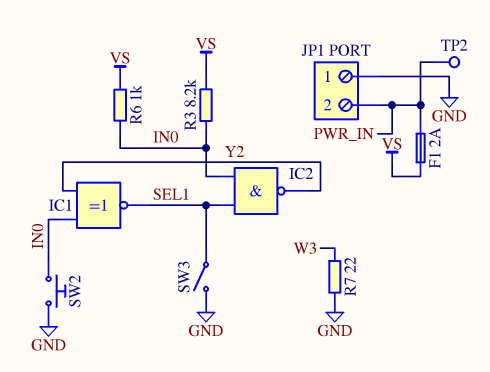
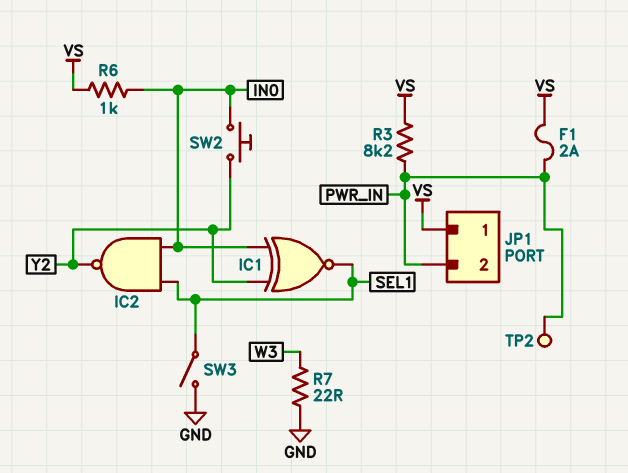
JP1 pin 1: GND -> VS
R3: 8.2k (IN0, VS) -> 8.2k (PWR_IN, VS)
SW2: button (GND, IN0) -> button (IN0, Y2)

